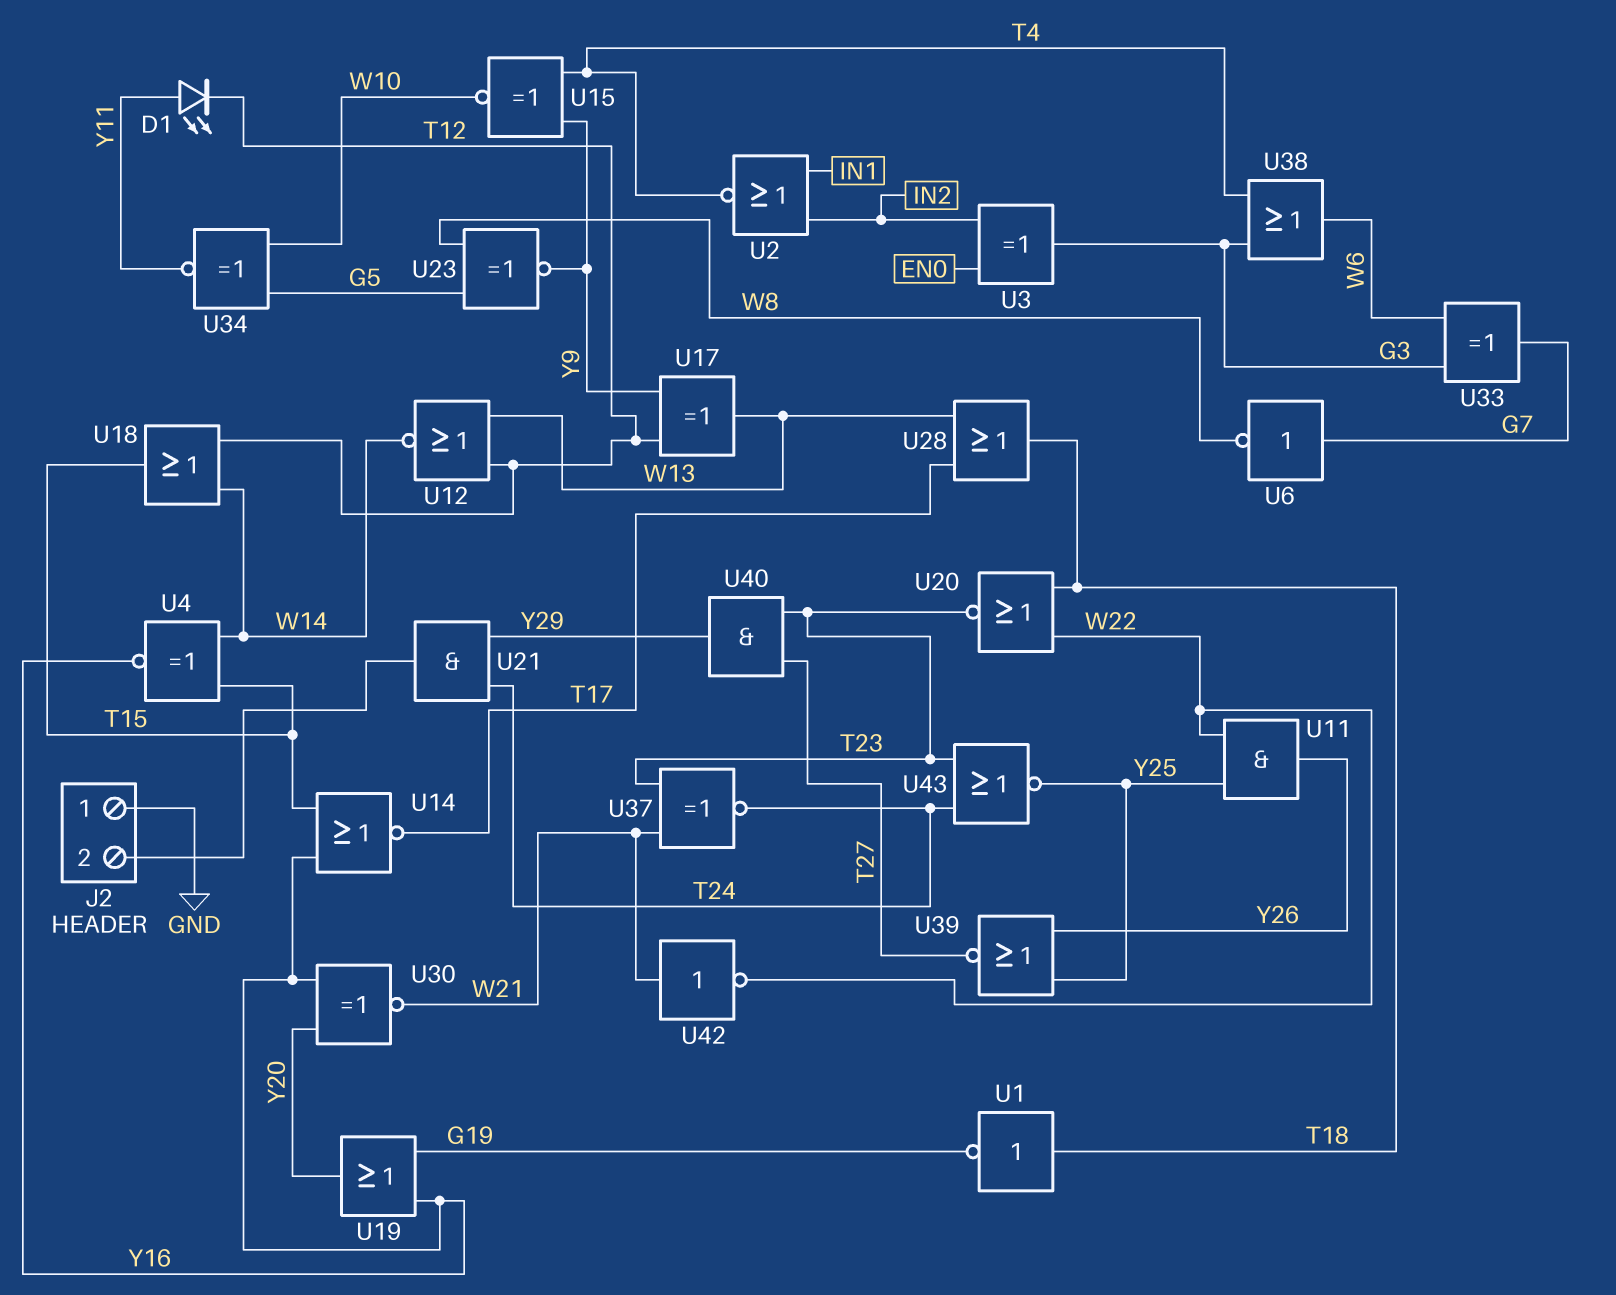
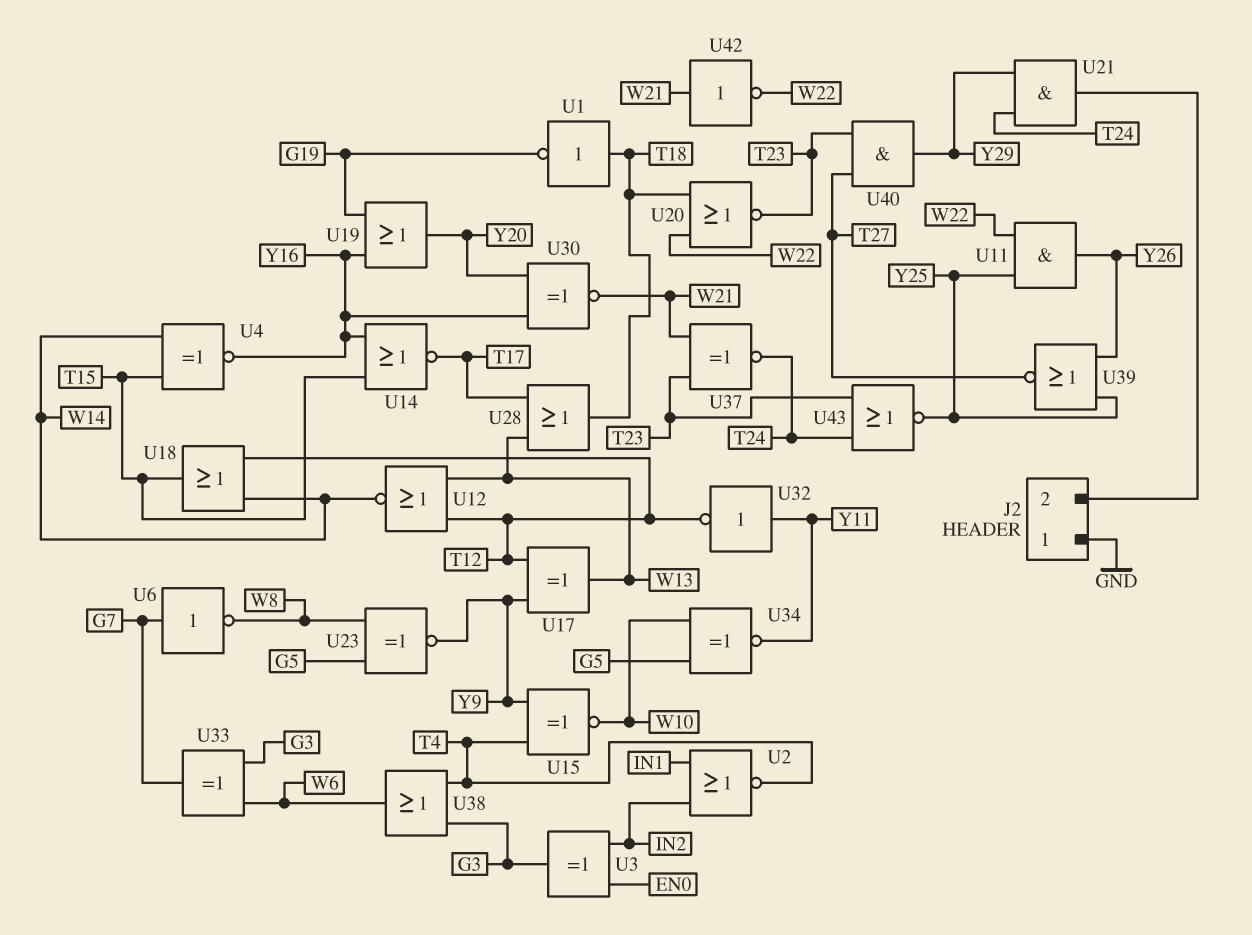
D1: LED (A Y11, K T12) -> none
U32: none -> NOT (in Y11, out T12)

